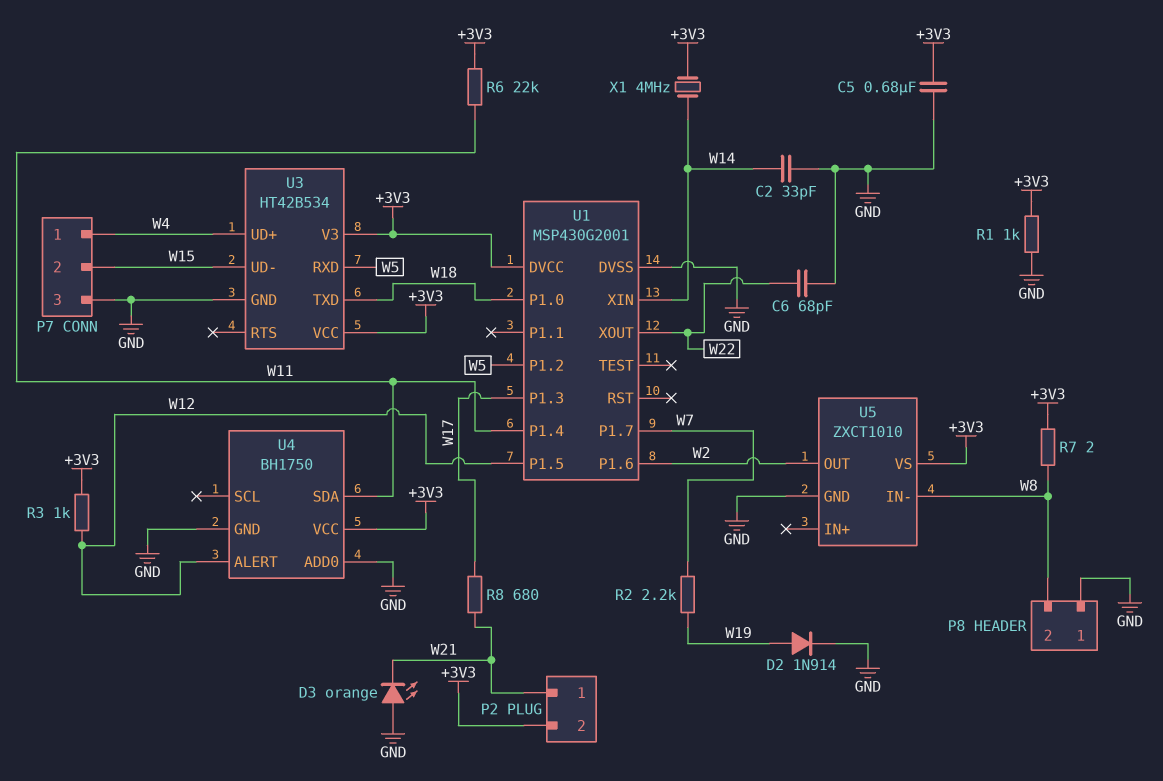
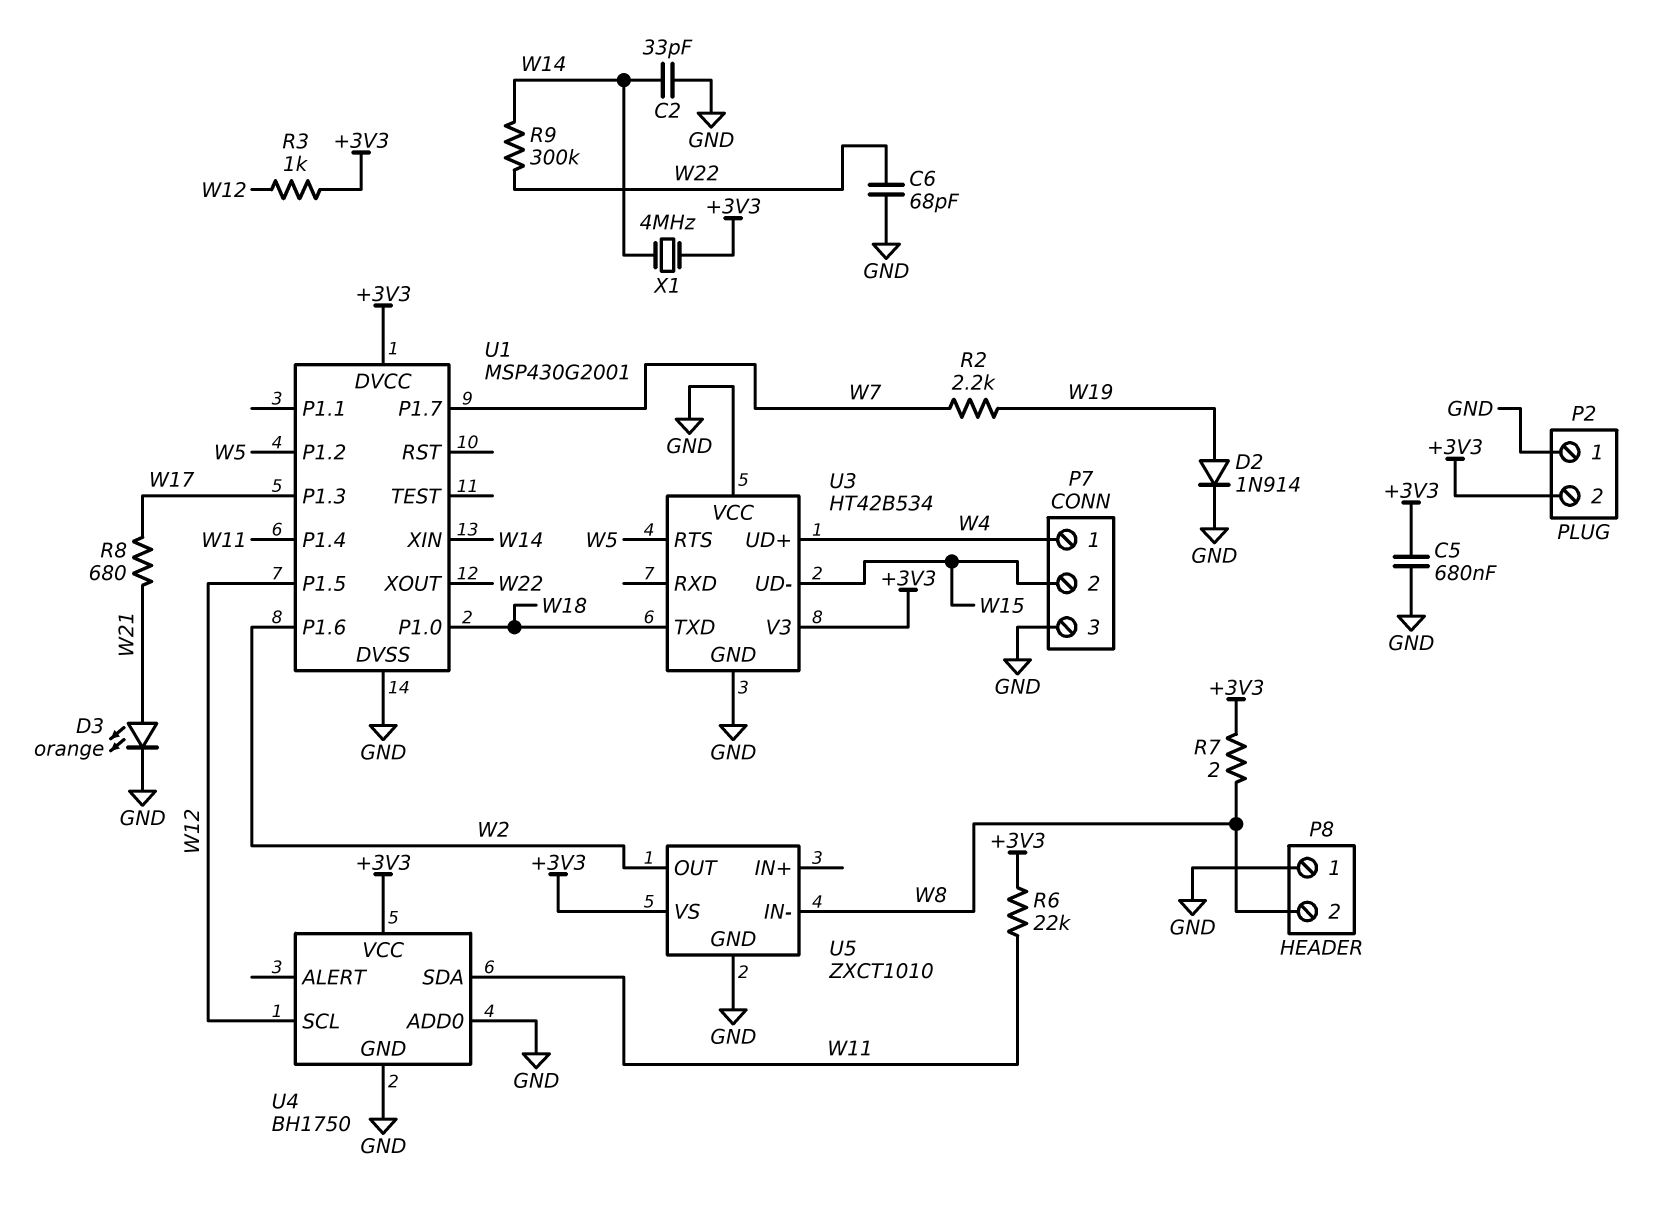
D3: LED orange (A GND, K W21) -> LED orange (A W21, K GND)
P2 pin 1: W21 -> GND
R1: 1k (+3V3, GND) -> none
R9: none -> 300k (W14, W22)
U3 pin RTS: none -> W5
U3 pin RXD: W5 -> none
U3 pin VCC: +3V3 -> GND
U4 pin ALERT: W12 -> none
U4 pin SCL: none -> W12

